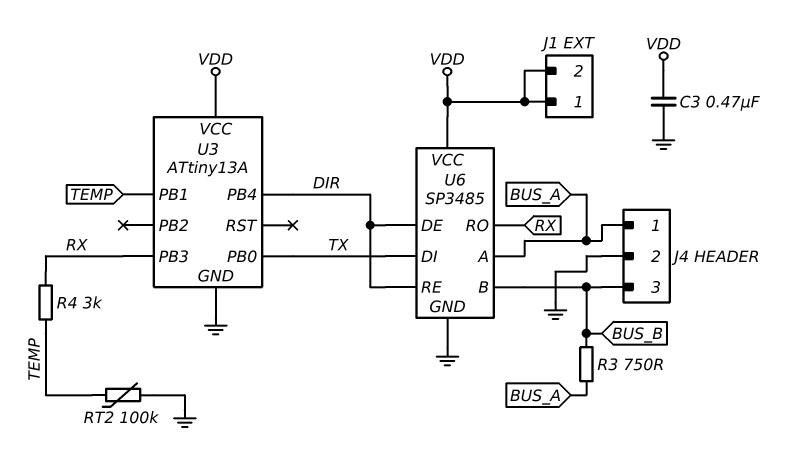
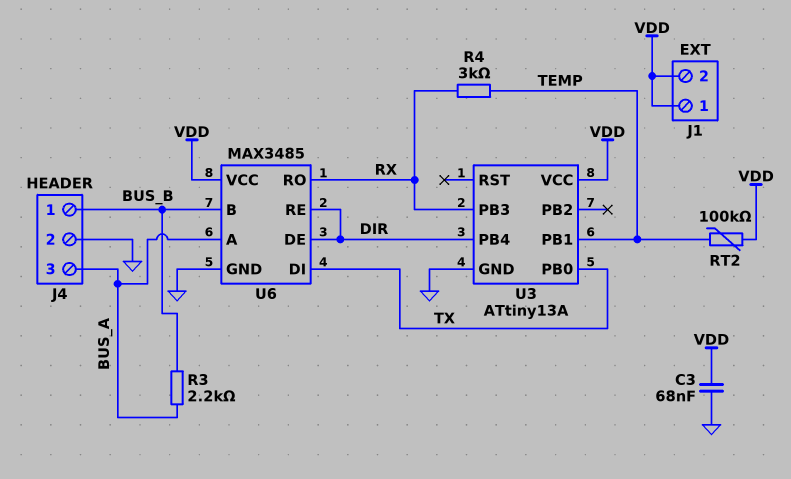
C3: 470nF (GND, VDD) -> 68nF (GND, VDD)
J4 pin 1: BUS_A -> BUS_B
J4 pin 3: BUS_B -> BUS_A
R3: 750 (BUS_A, BUS_B) -> 2.2k (BUS_A, BUS_B)
RT2: 100k (GND, TEMP) -> 100k (TEMP, VDD)
U6: SP3485 -> MAX3485

